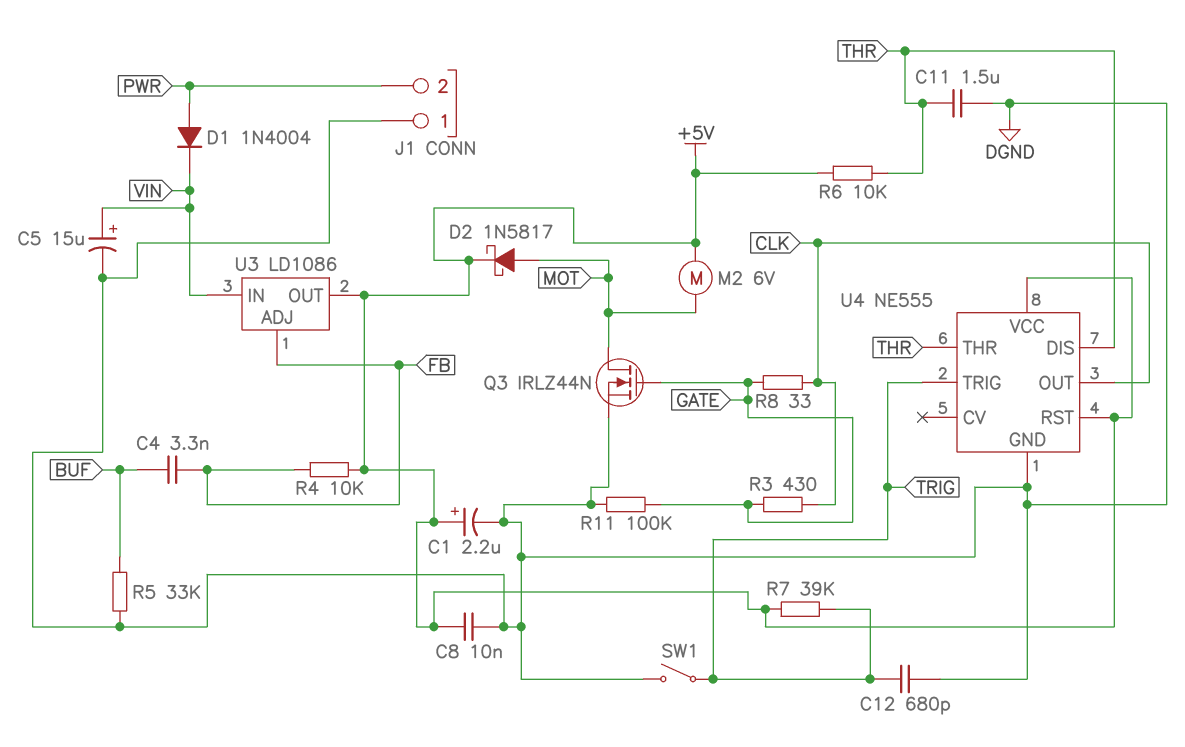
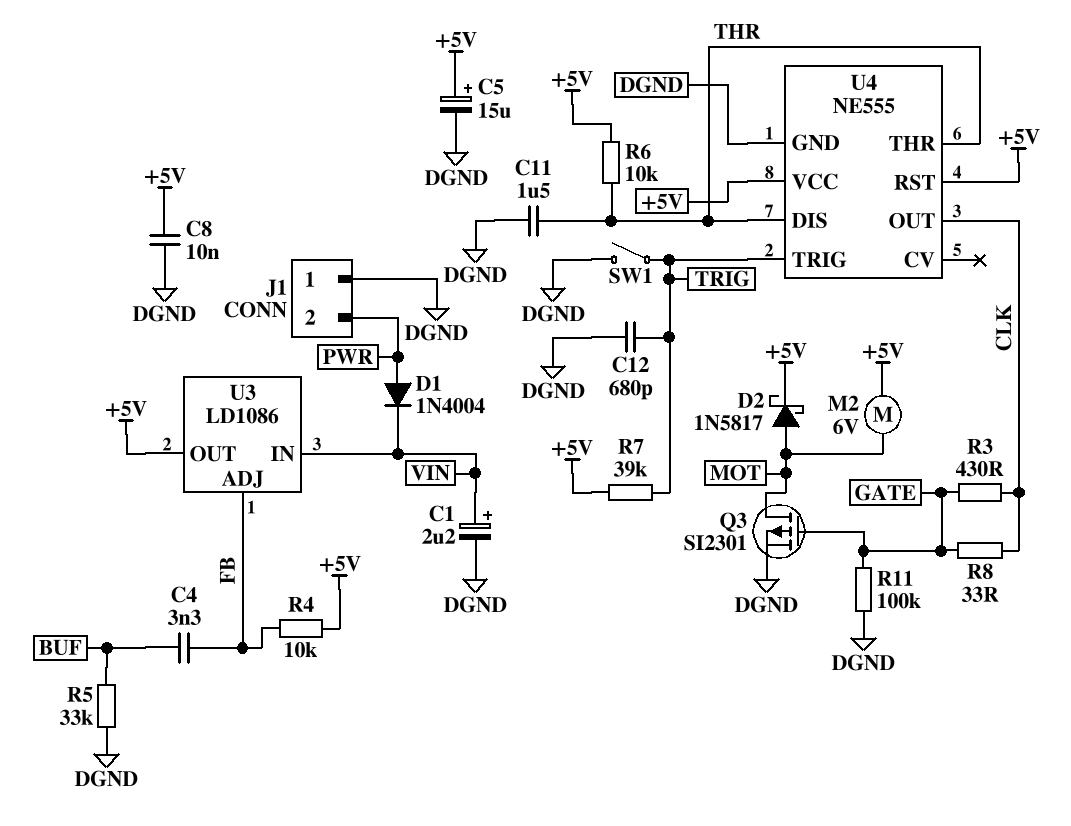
C1: 2.2uF (plus +5V, minus DGND) -> 2.2uF (plus VIN, minus DGND)
C5: 15uF (plus VIN, minus DGND) -> 15uF (plus +5V, minus DGND)
Q3: NMOS IRLZ44N (G GATE, D MOT, S DGND) -> PMOS SI2301 (G GATE, D MOT, S DGND)

